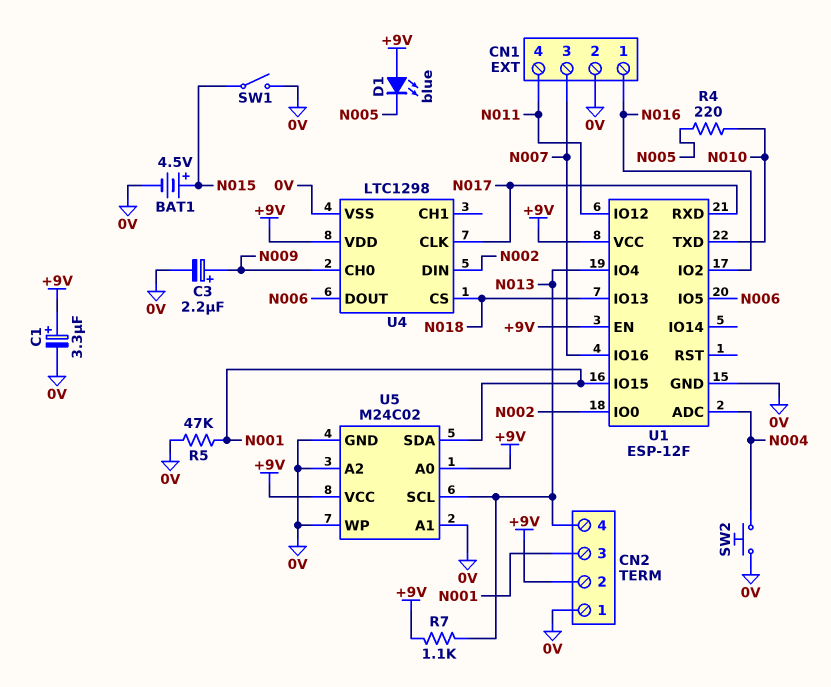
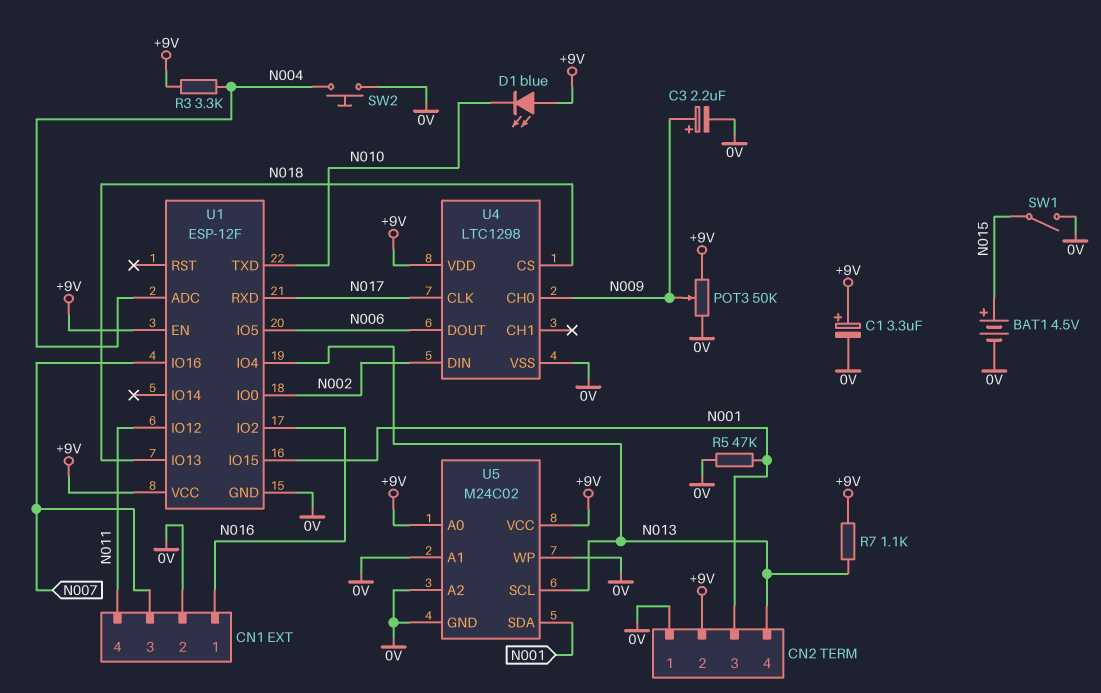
D1: LED blue (A +9V, K N005) -> LED blue (A +9V, K N010)
POT3: none -> 50k (+9V, 0V, wiper N009)
R3: none -> 3.3k (+9V, N004)
R4: 220 (N005, N010) -> none

